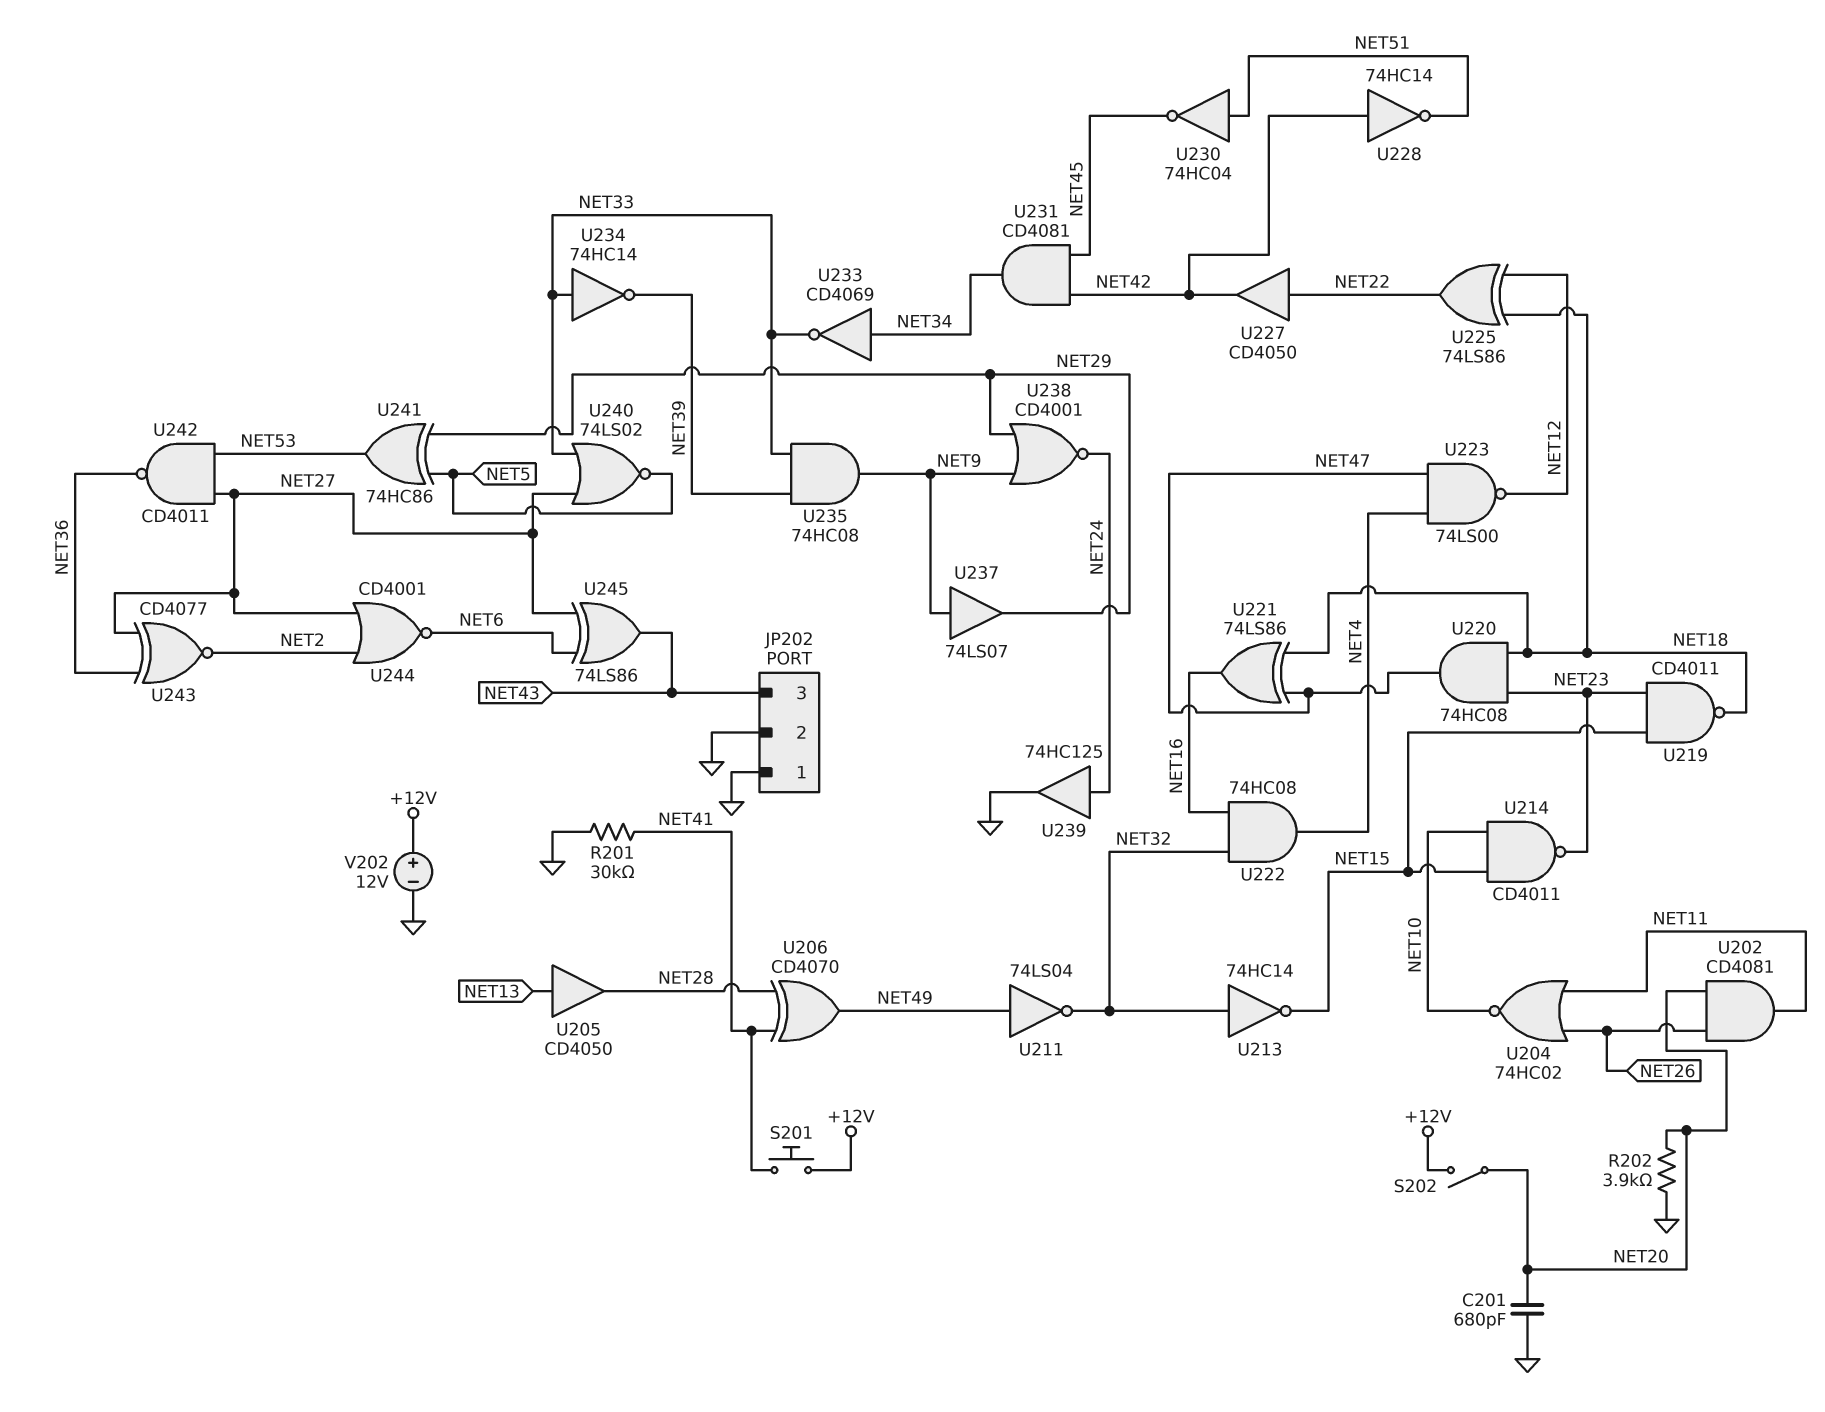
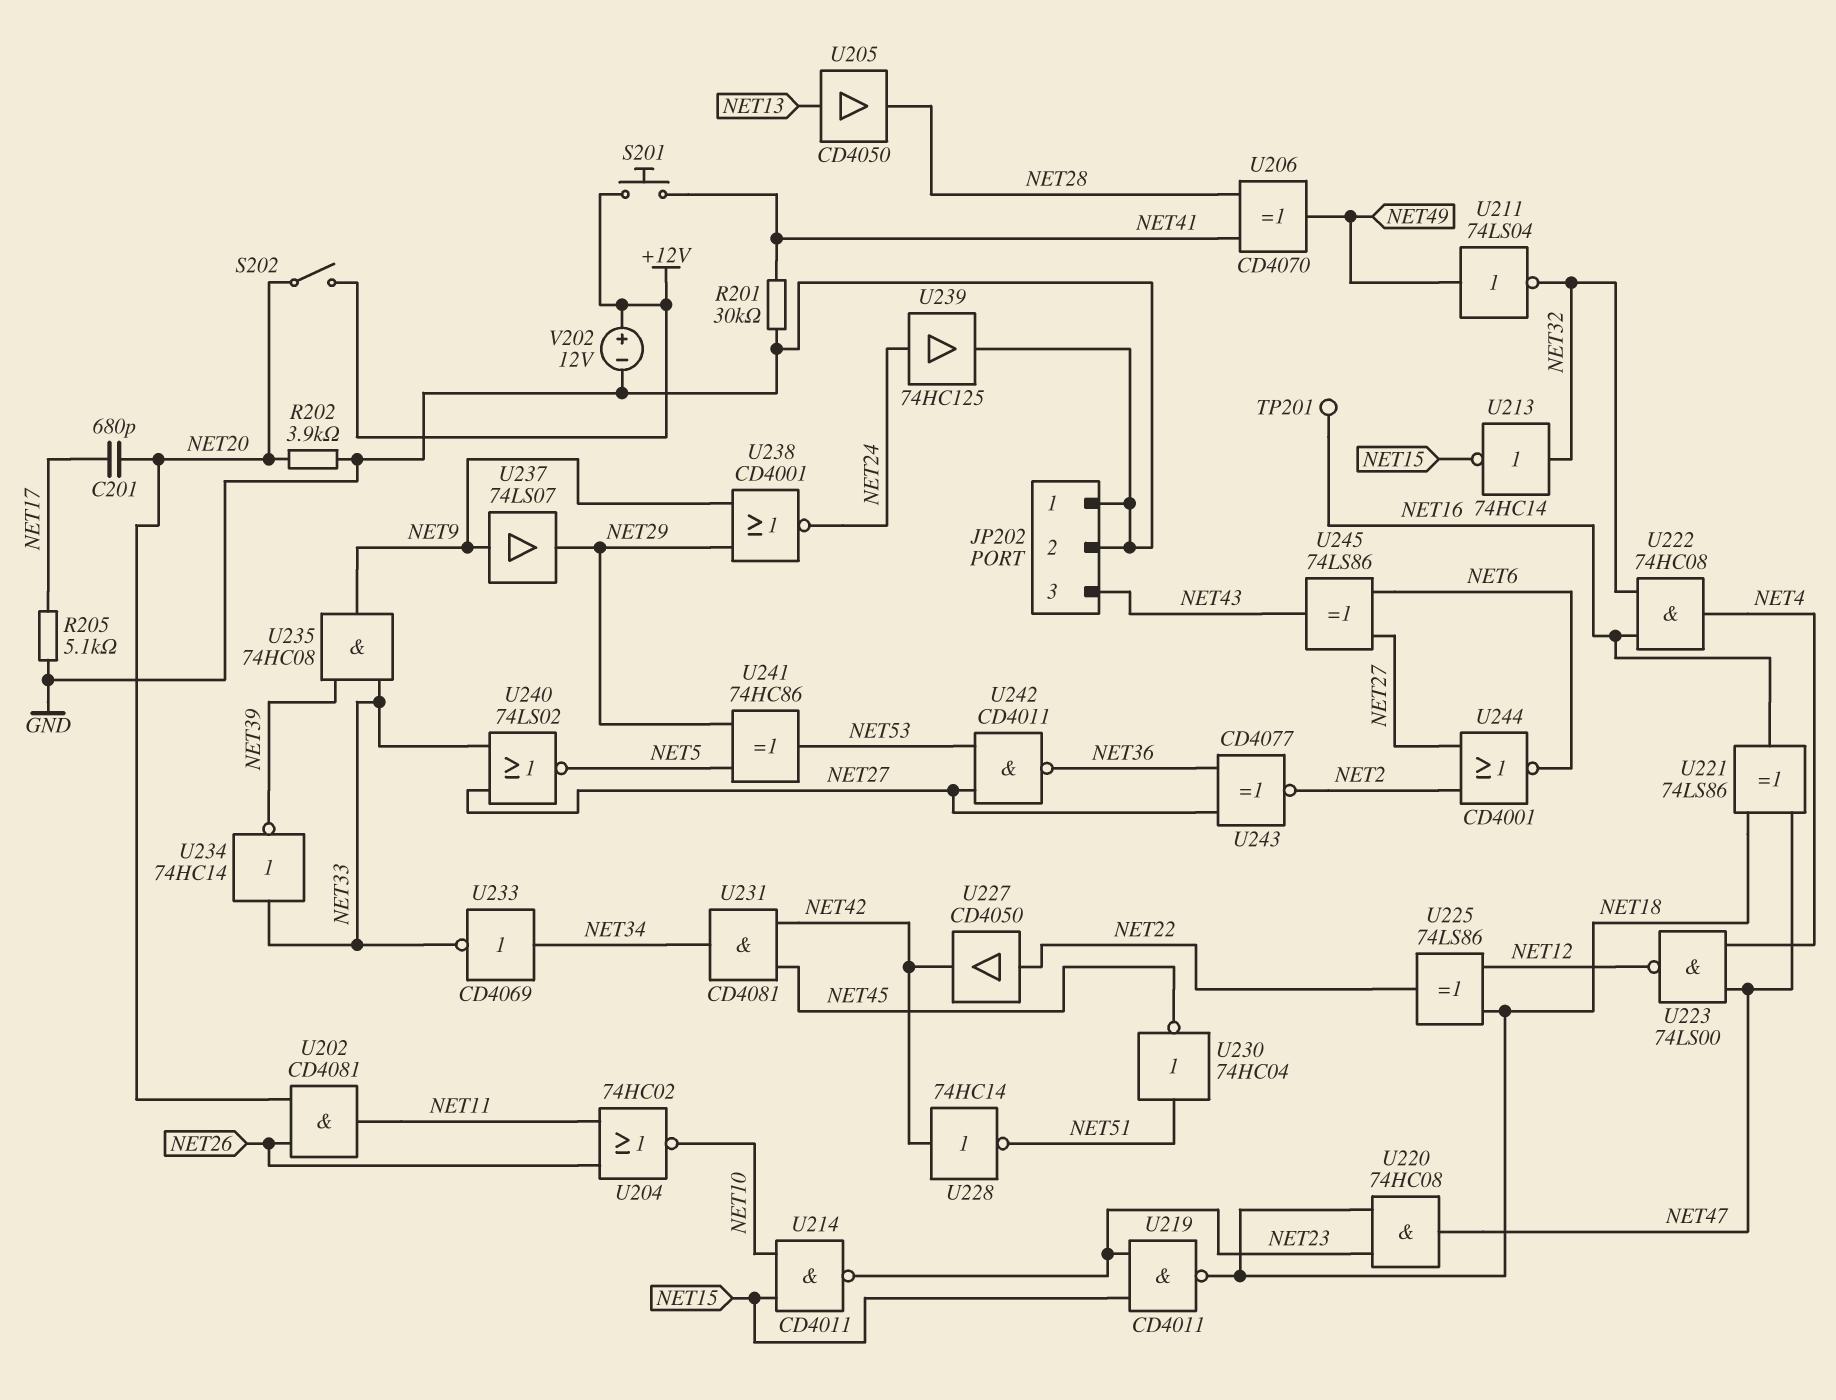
C201: 680pF (GND, NET20) -> 680pF (NET17, NET20)
R205: none -> 5.1k (GND, NET17)
TP201: none -> test point (NET16)

